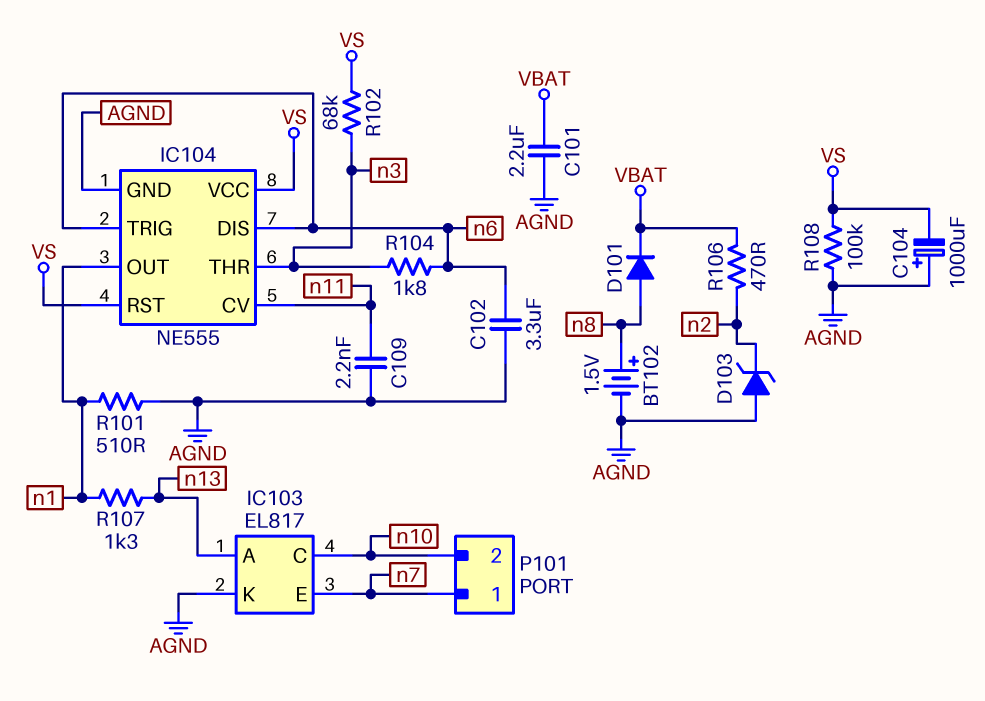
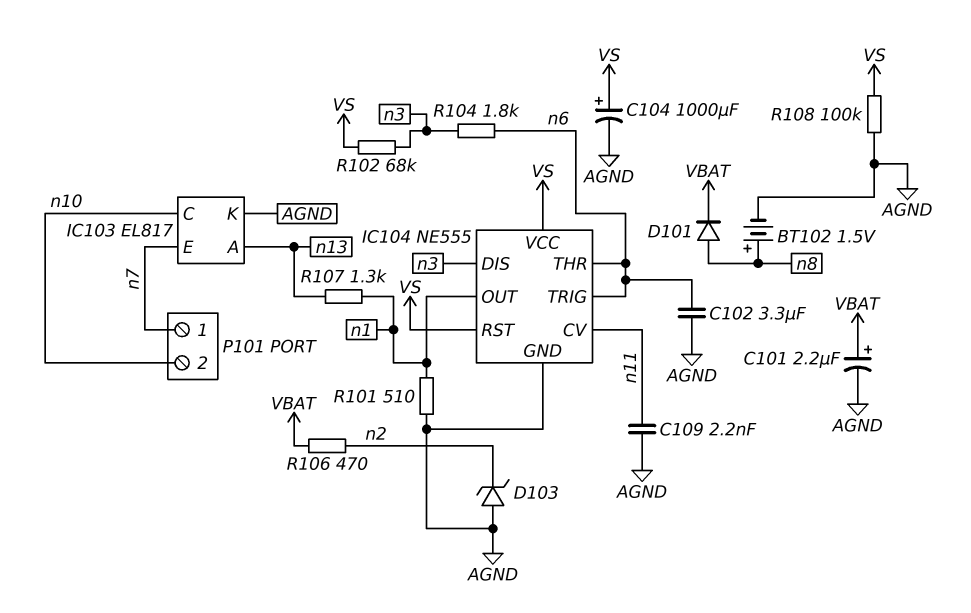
C101: 2.2uF (AGND, VBAT) -> 2.2uF (plus VBAT, minus AGND)
C104: 1000uF (plus AGND, minus VS) -> 1000uF (plus VS, minus AGND)
IC104 pin DIS: n6 -> n3
IC104 pin THR: n3 -> n6

